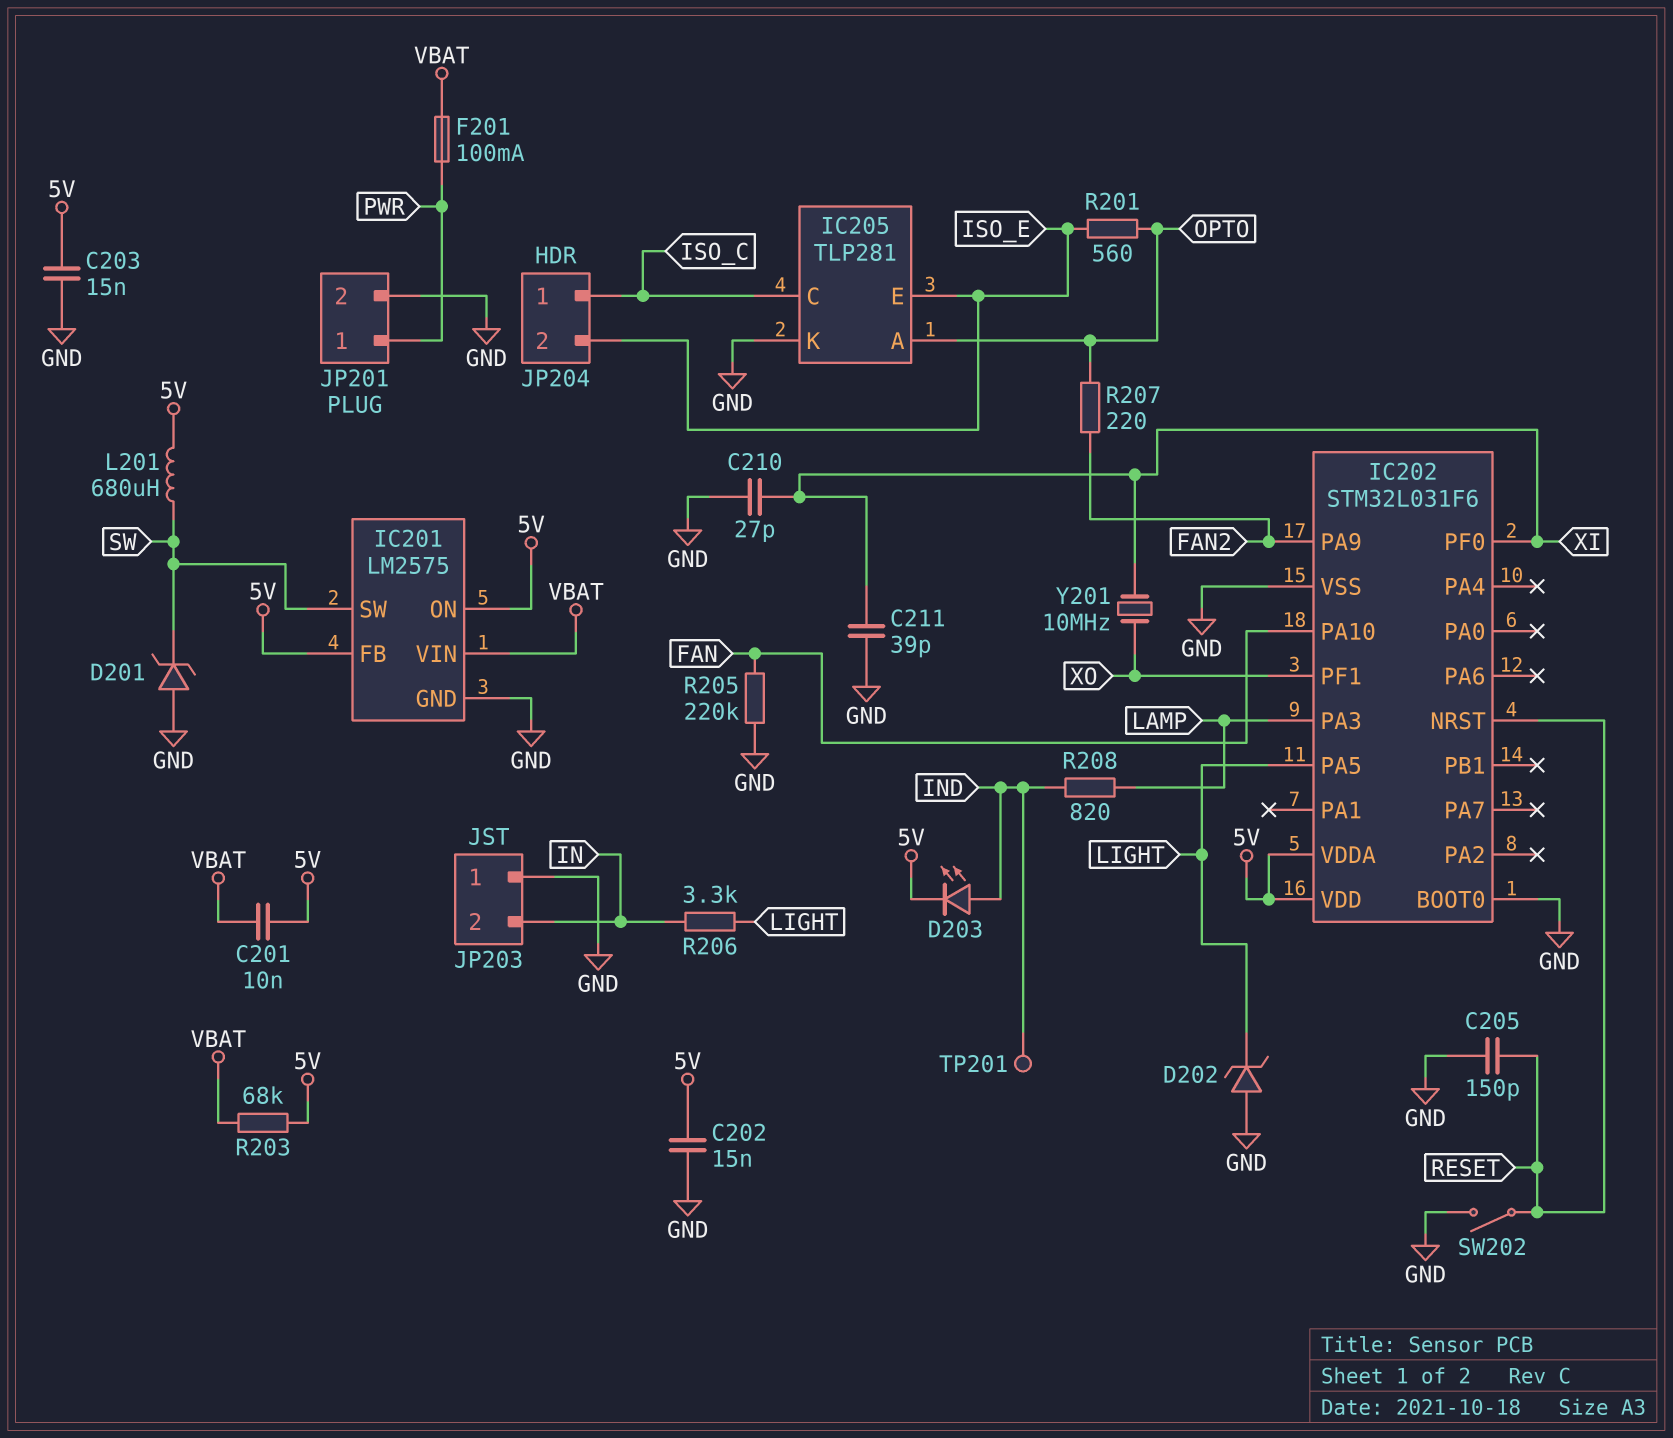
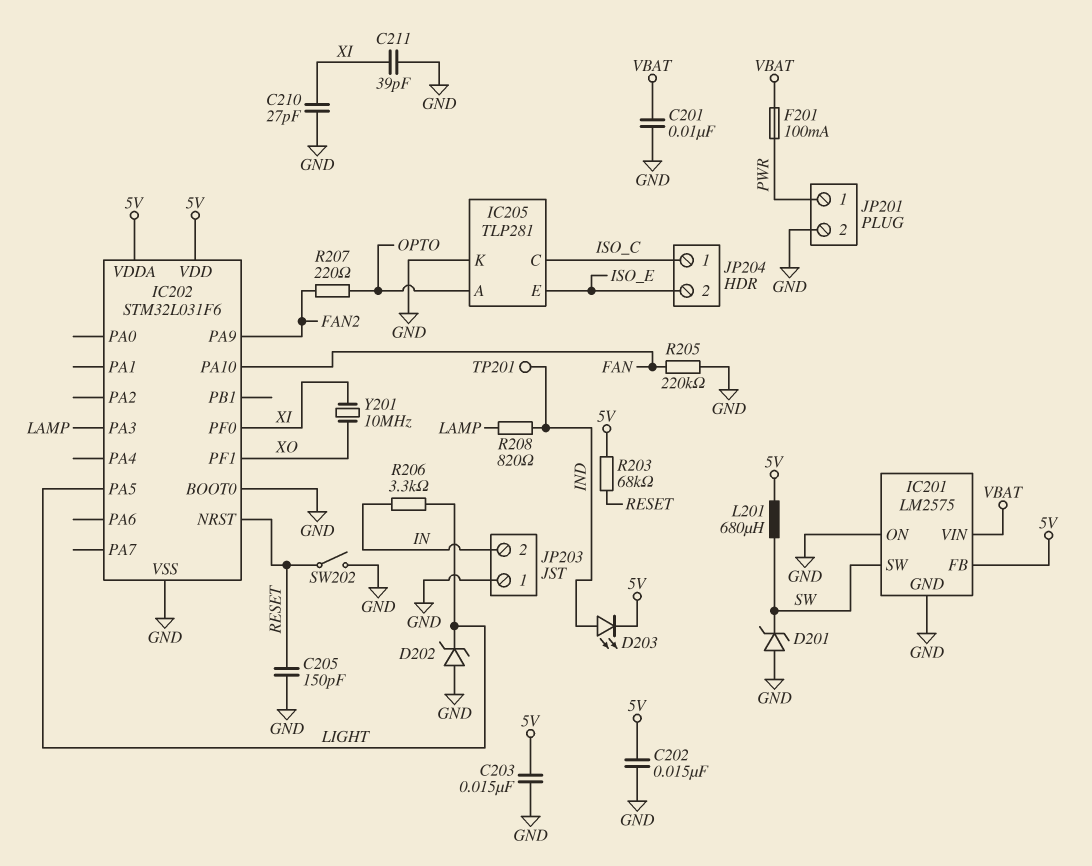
C201: 10nF (5V, VBAT) -> 10nF (GND, VBAT)
IC201 pin ON: 5V -> GND
R201: 560 (ISO_E, OPTO) -> none
R203: 68k (5V, VBAT) -> 68k (5V, RESET)

